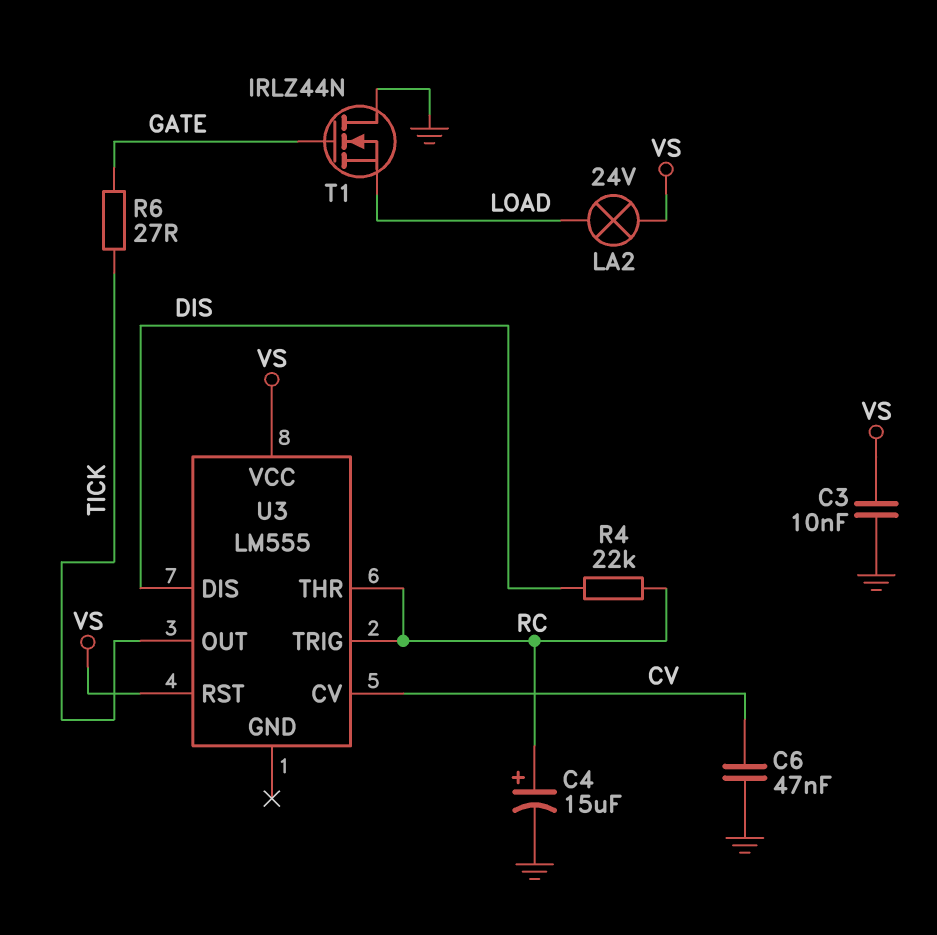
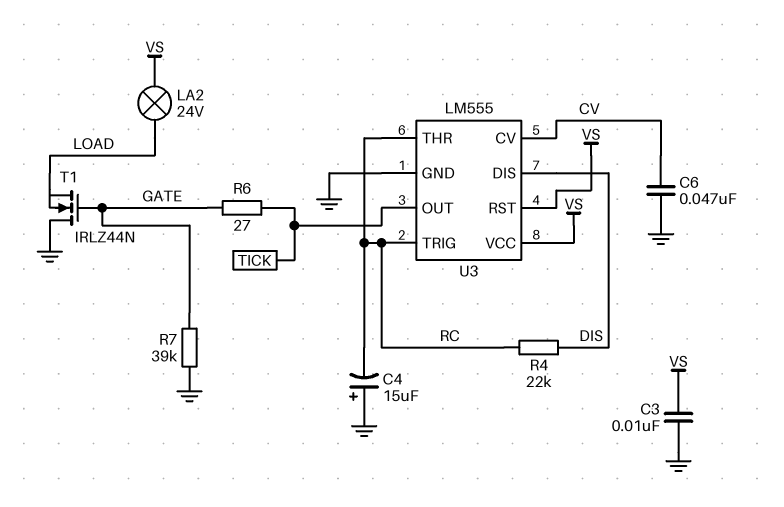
C4: 15uF (plus RC, minus GND) -> 15uF (plus GND, minus RC)
R7: none -> 39k (GATE, GND)
U3 pin GND: none -> GND

